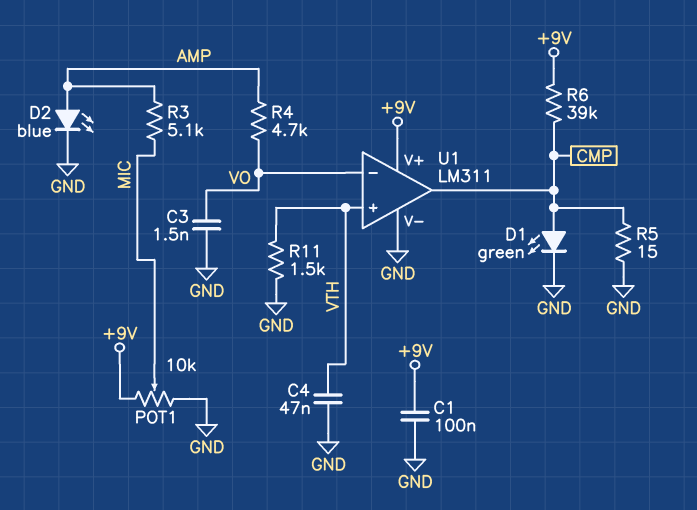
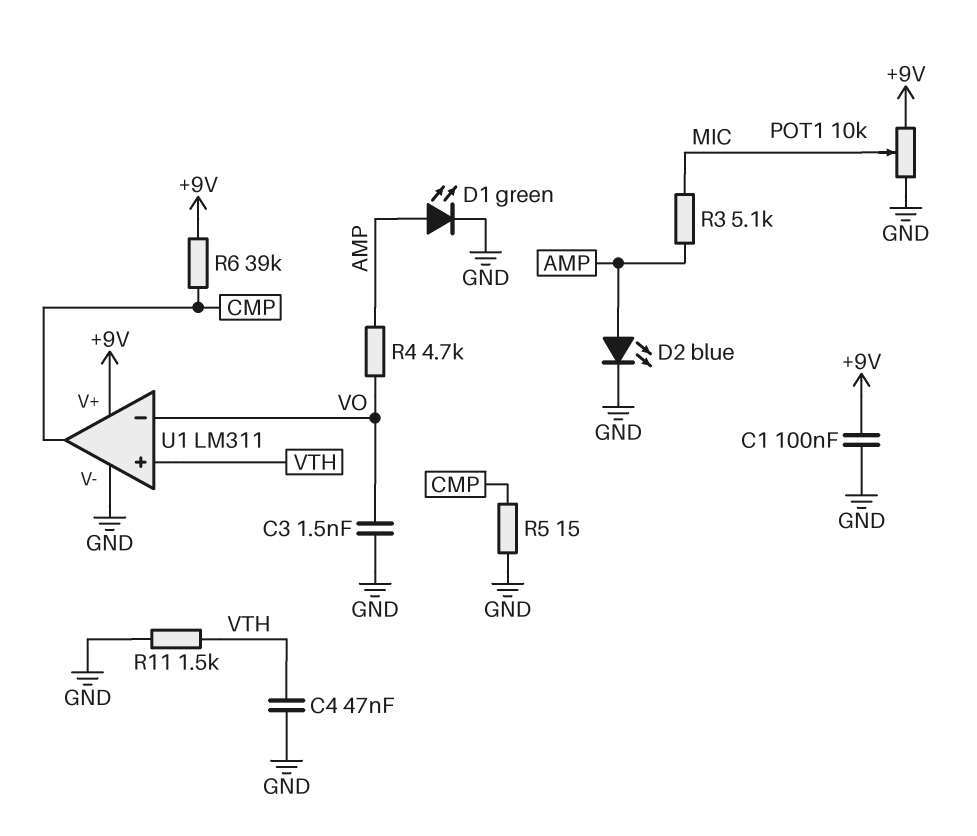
D1: LED green (A CMP, K GND) -> LED green (A AMP, K GND)

